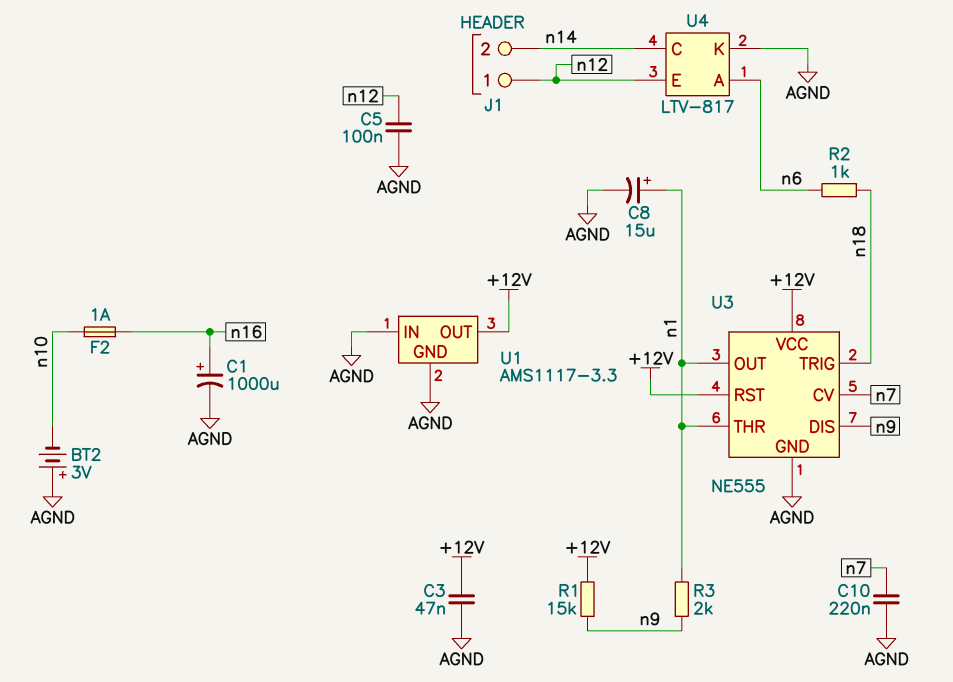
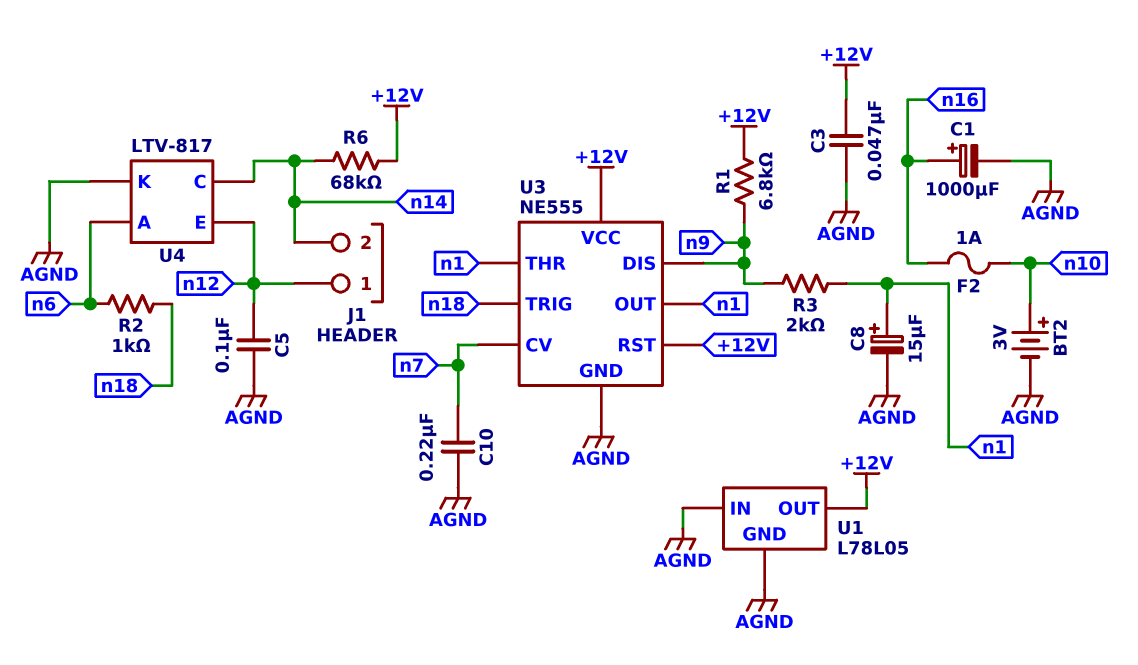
BT2: 3V (plus AGND, minus n10) -> 3V (plus n10, minus AGND)
R1: 15k (+12V, n9) -> 6.8k (+12V, n9)
R6: none -> 68k (+12V, n14)
U1: AMS1117-3.3 -> L78L05

